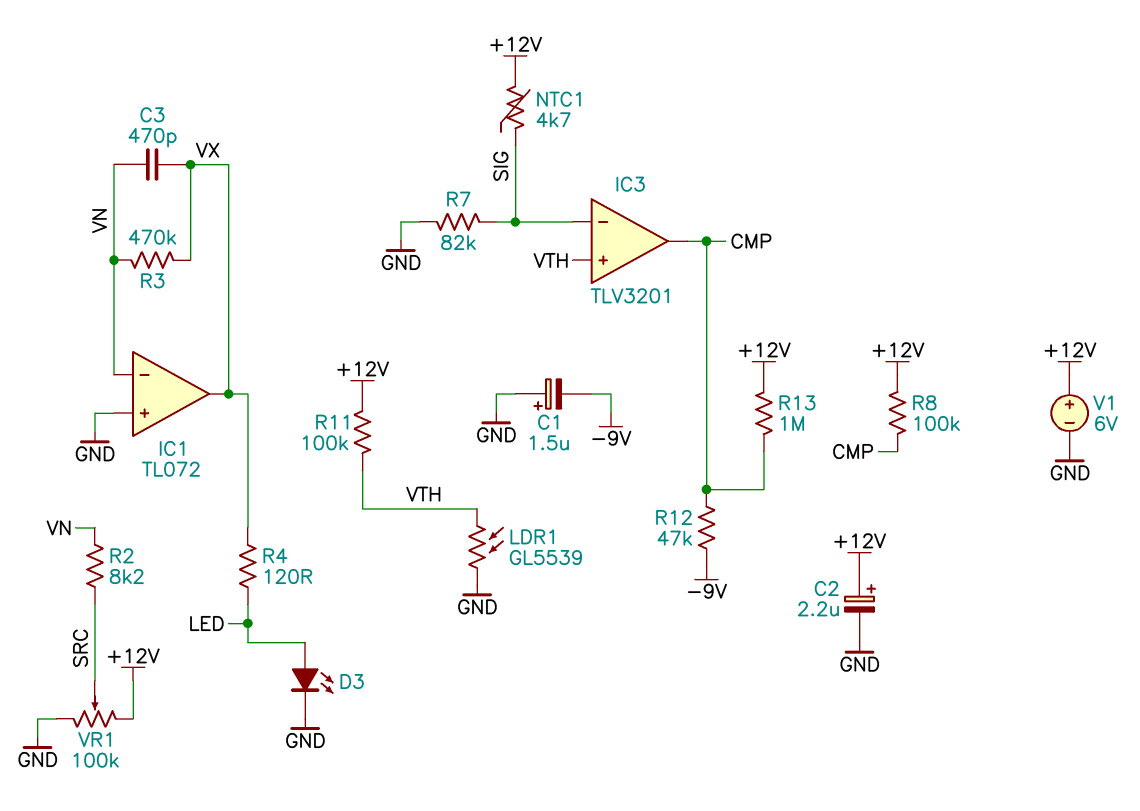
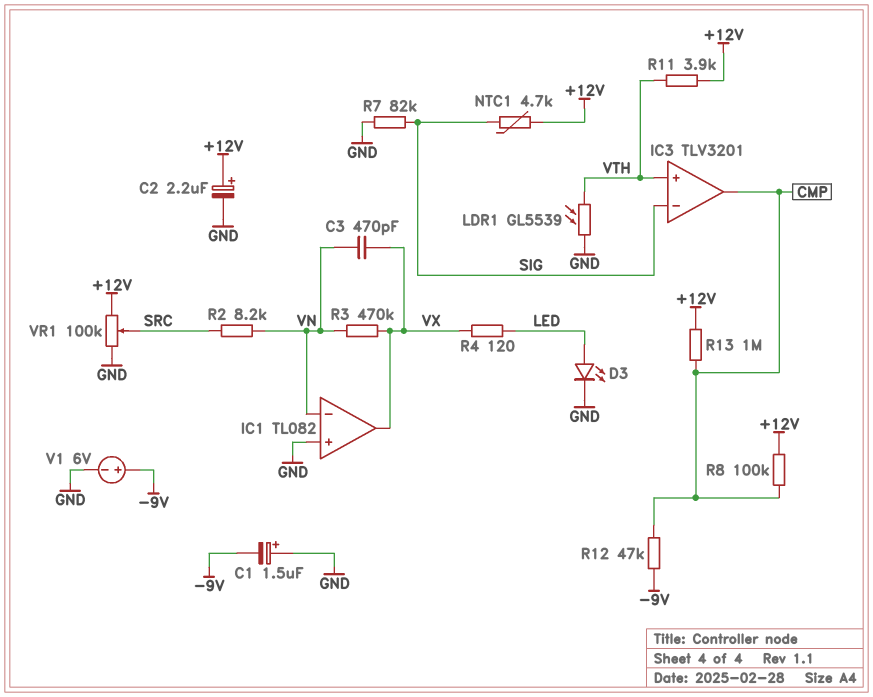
IC1: TL072 -> TL082
R11: 100k (+12V, VTH) -> 3.9k (+12V, VTH)
V1: 6V (plus +12V, minus GND) -> 6V (plus -9V, minus GND)

